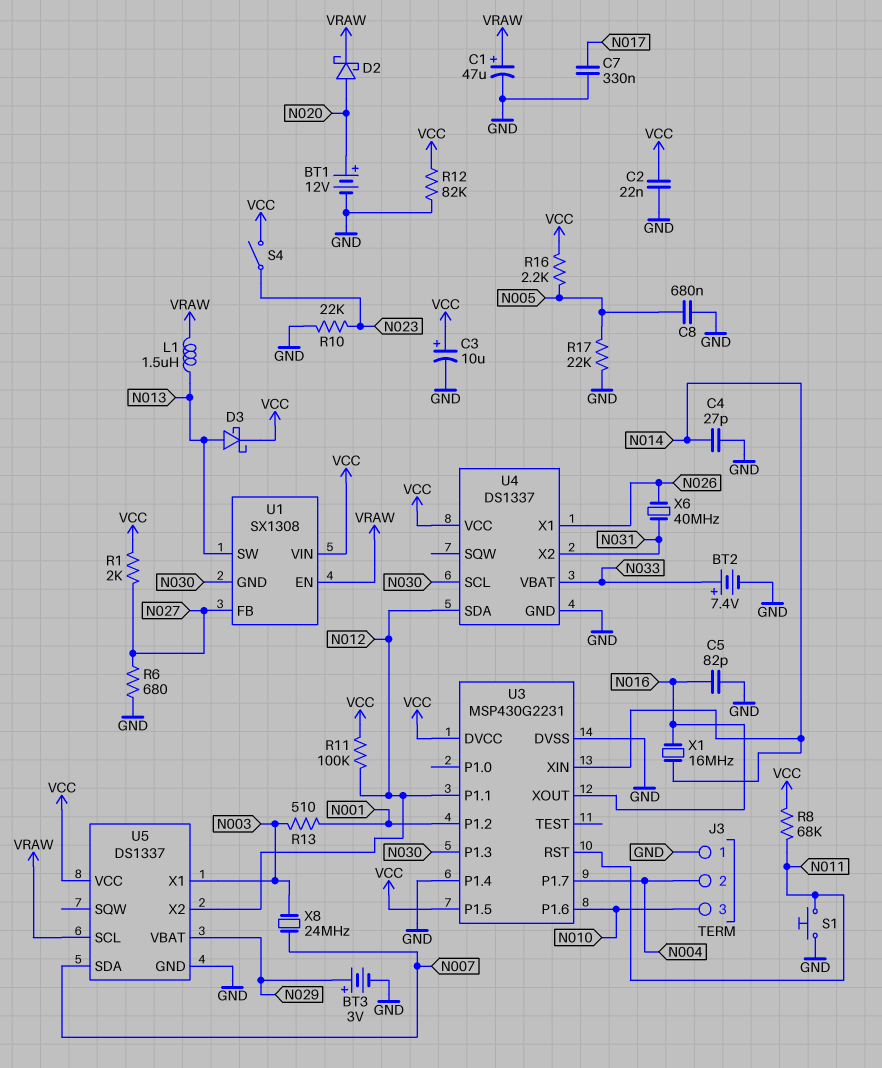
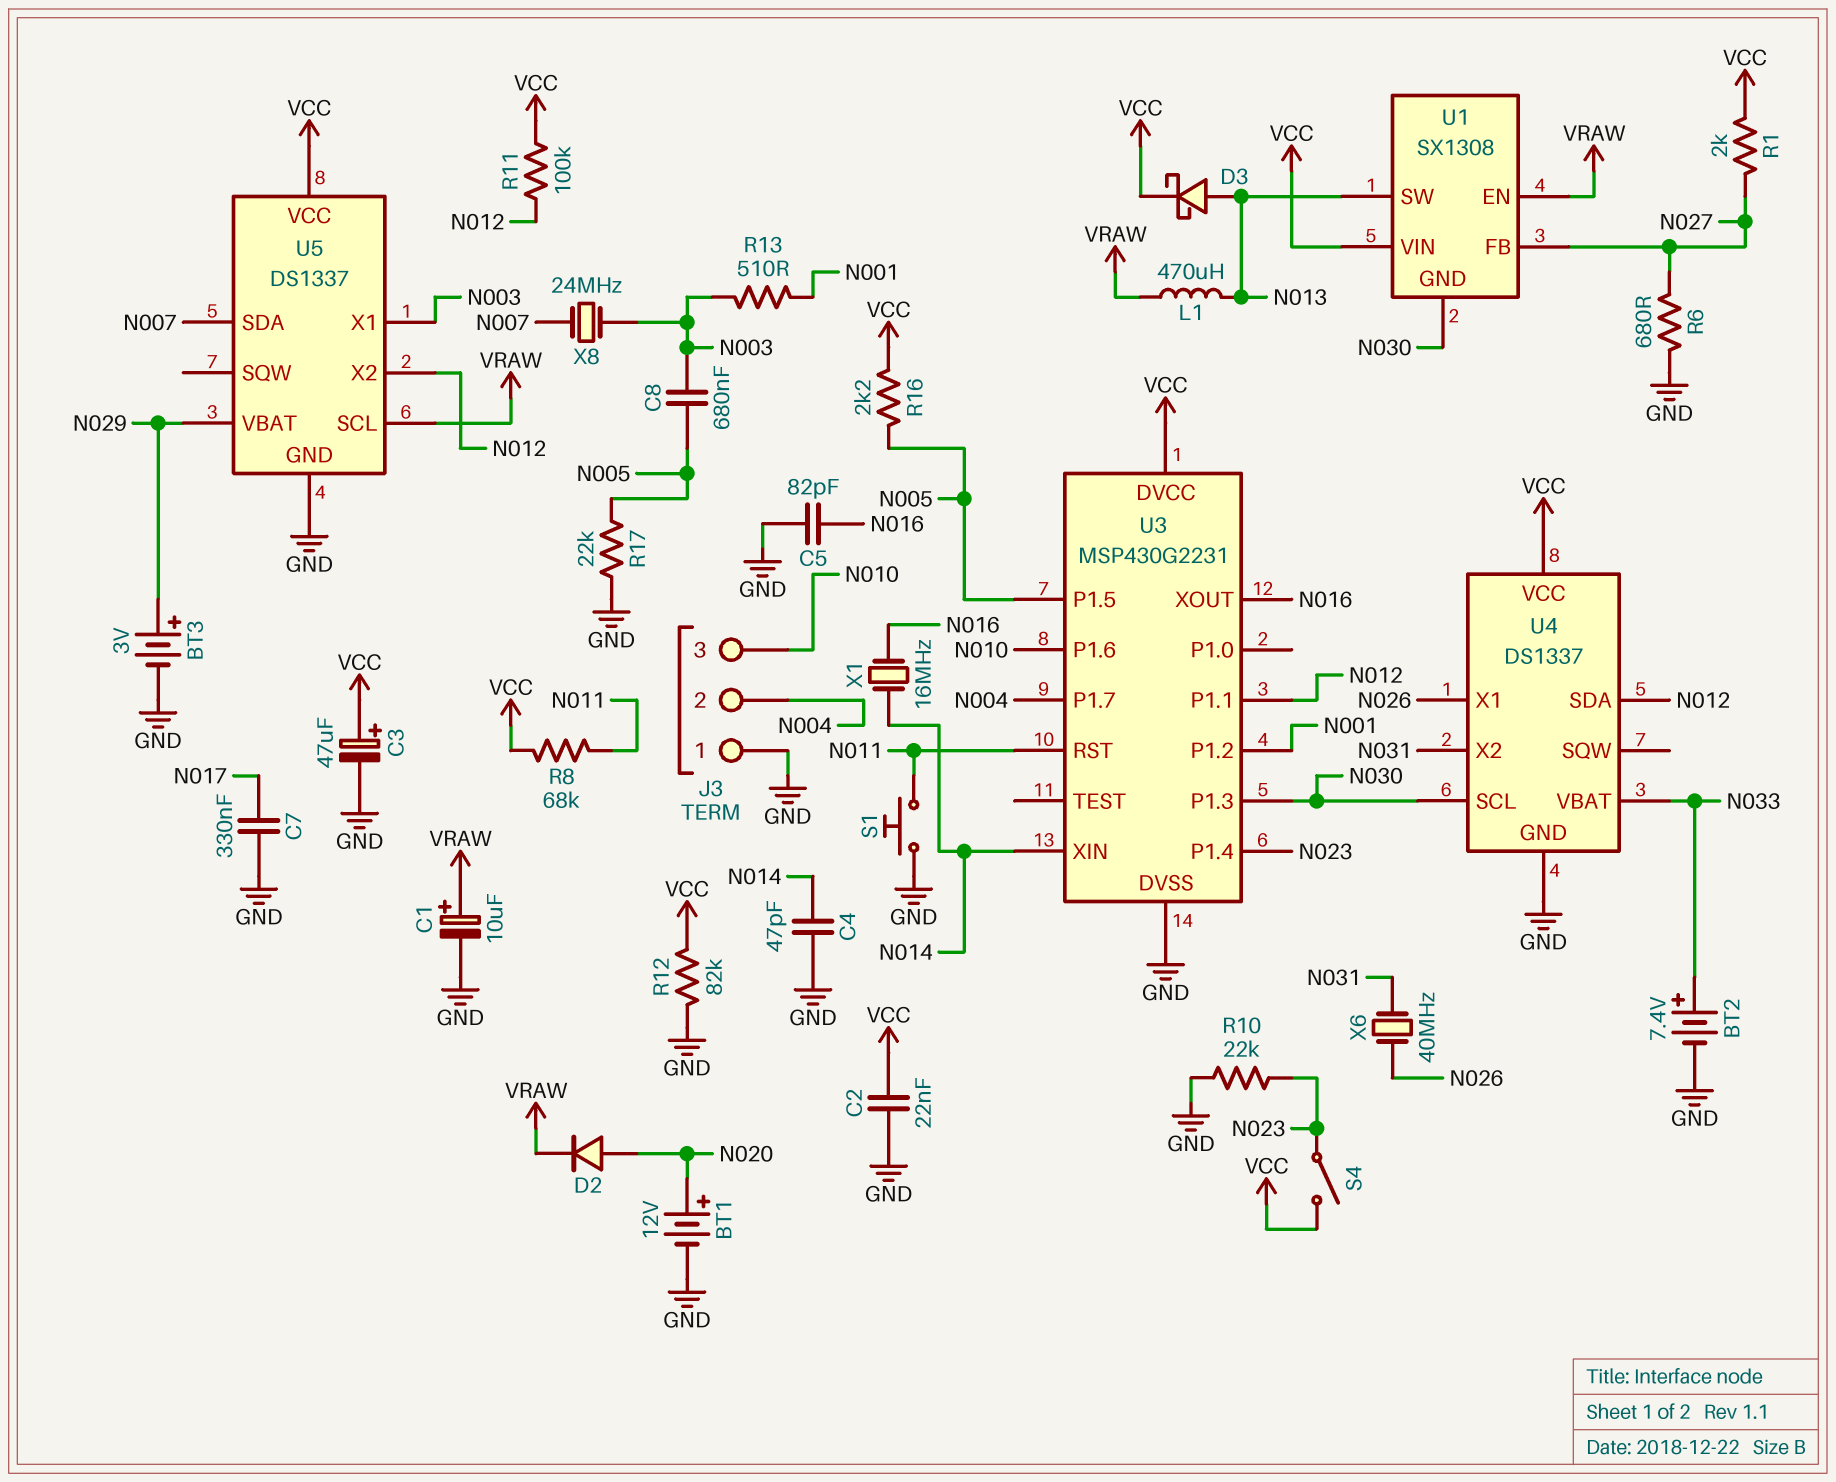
C1: 47uF (plus VRAW, minus GND) -> 10uF (plus VRAW, minus GND)
C3: 10uF (plus VCC, minus GND) -> 47uF (plus VCC, minus GND)
C4: 27pF (GND, N014) -> 47pF (GND, N014)
C8: 680nF (GND, N005) -> 680nF (N003, N005)
D2: schottky (A N020, K VRAW) -> diode (A N020, K VRAW)
L1: 1.5uH (N013, VRAW) -> 470uH (N013, VRAW)
U3 pin P1.4: GND -> N023
U3 pin P1.5: VCC -> N005

